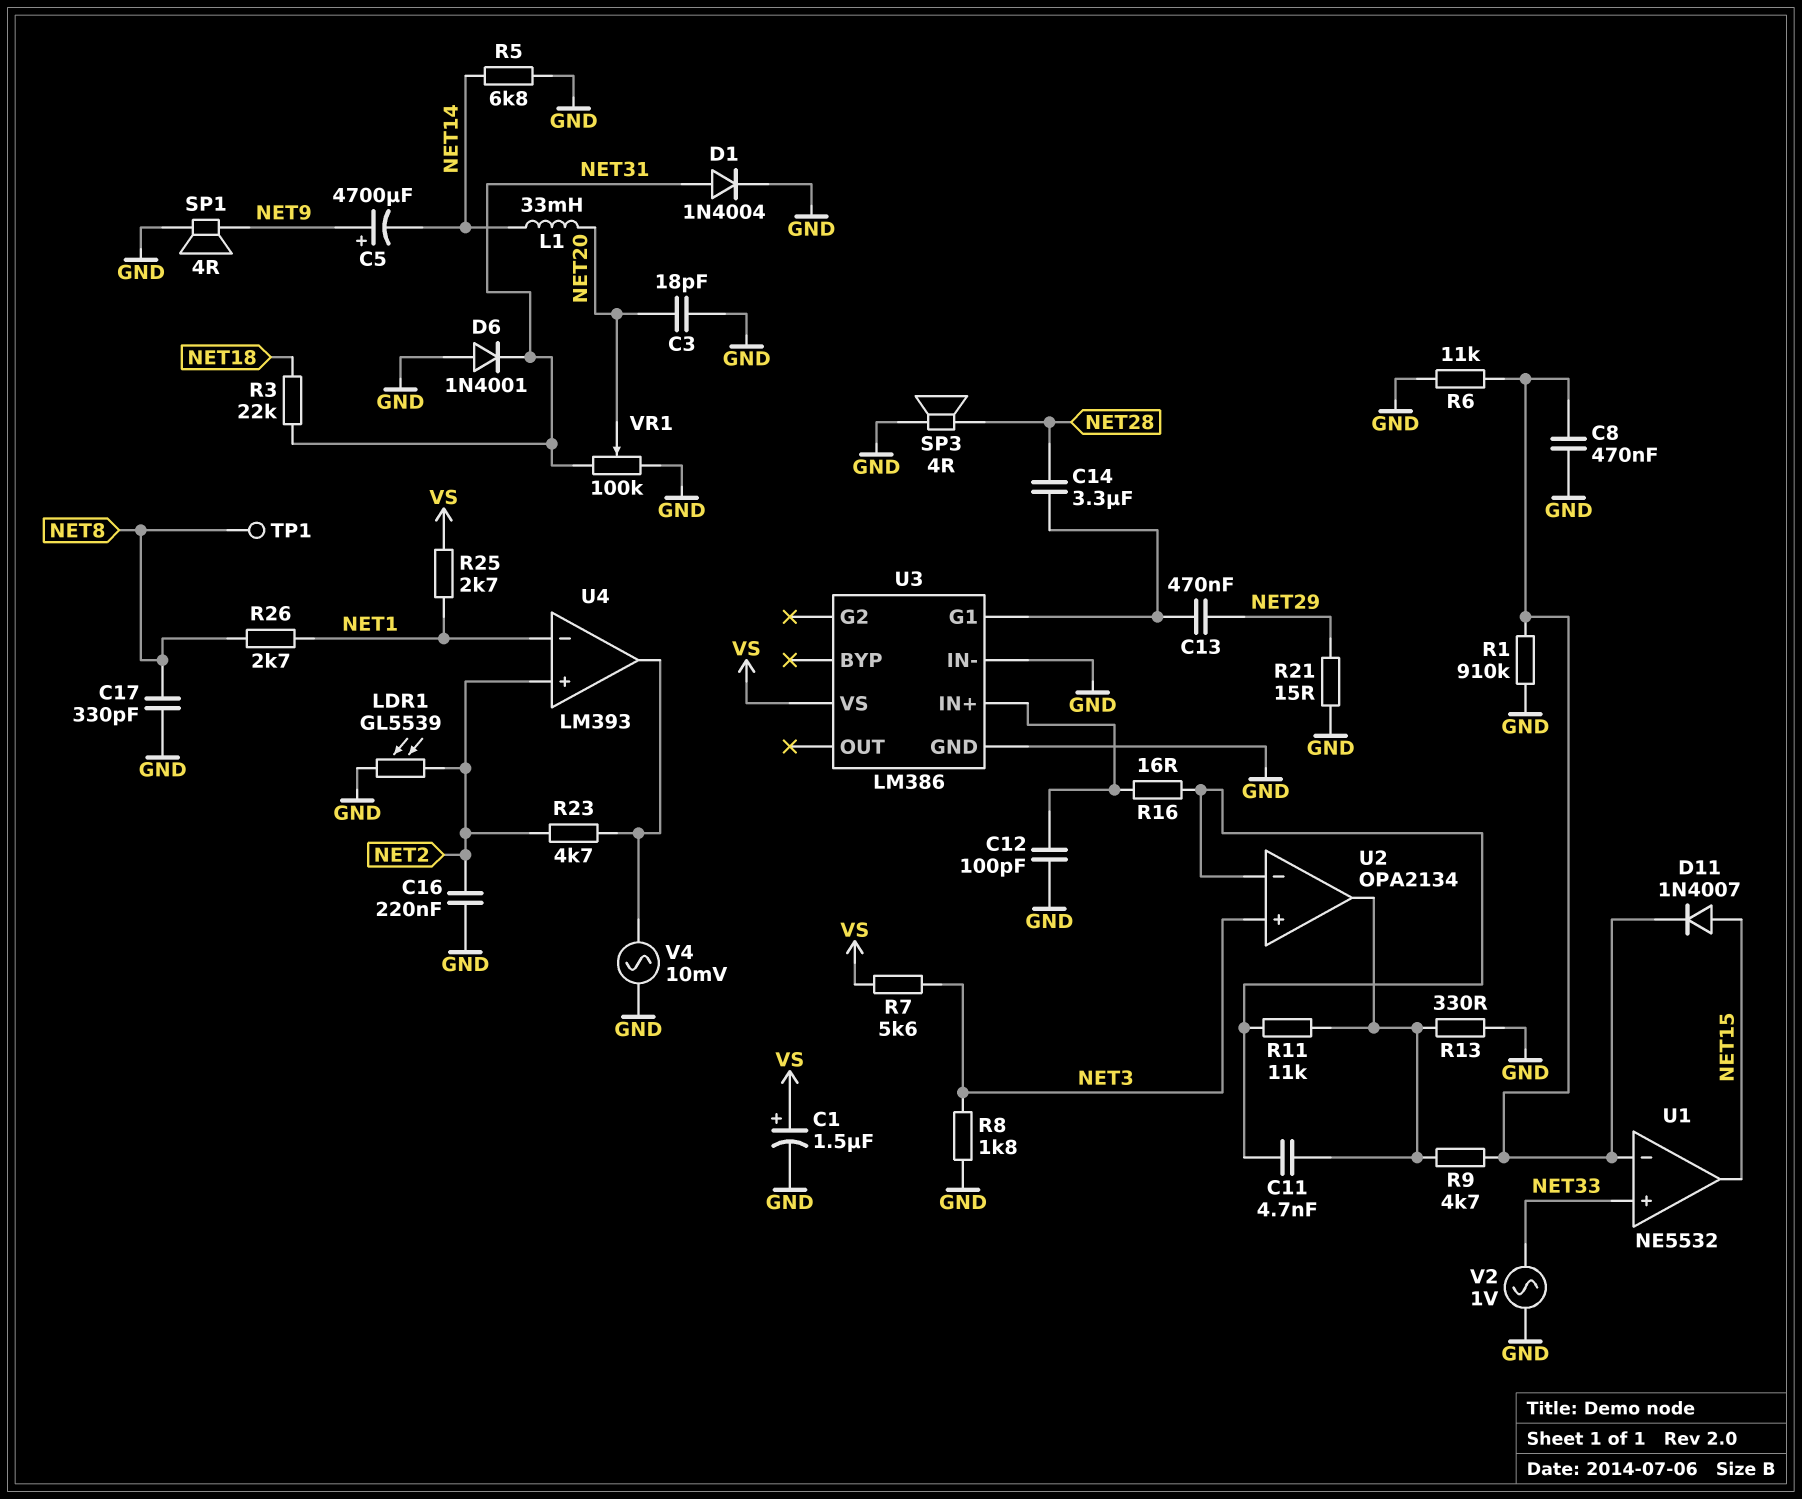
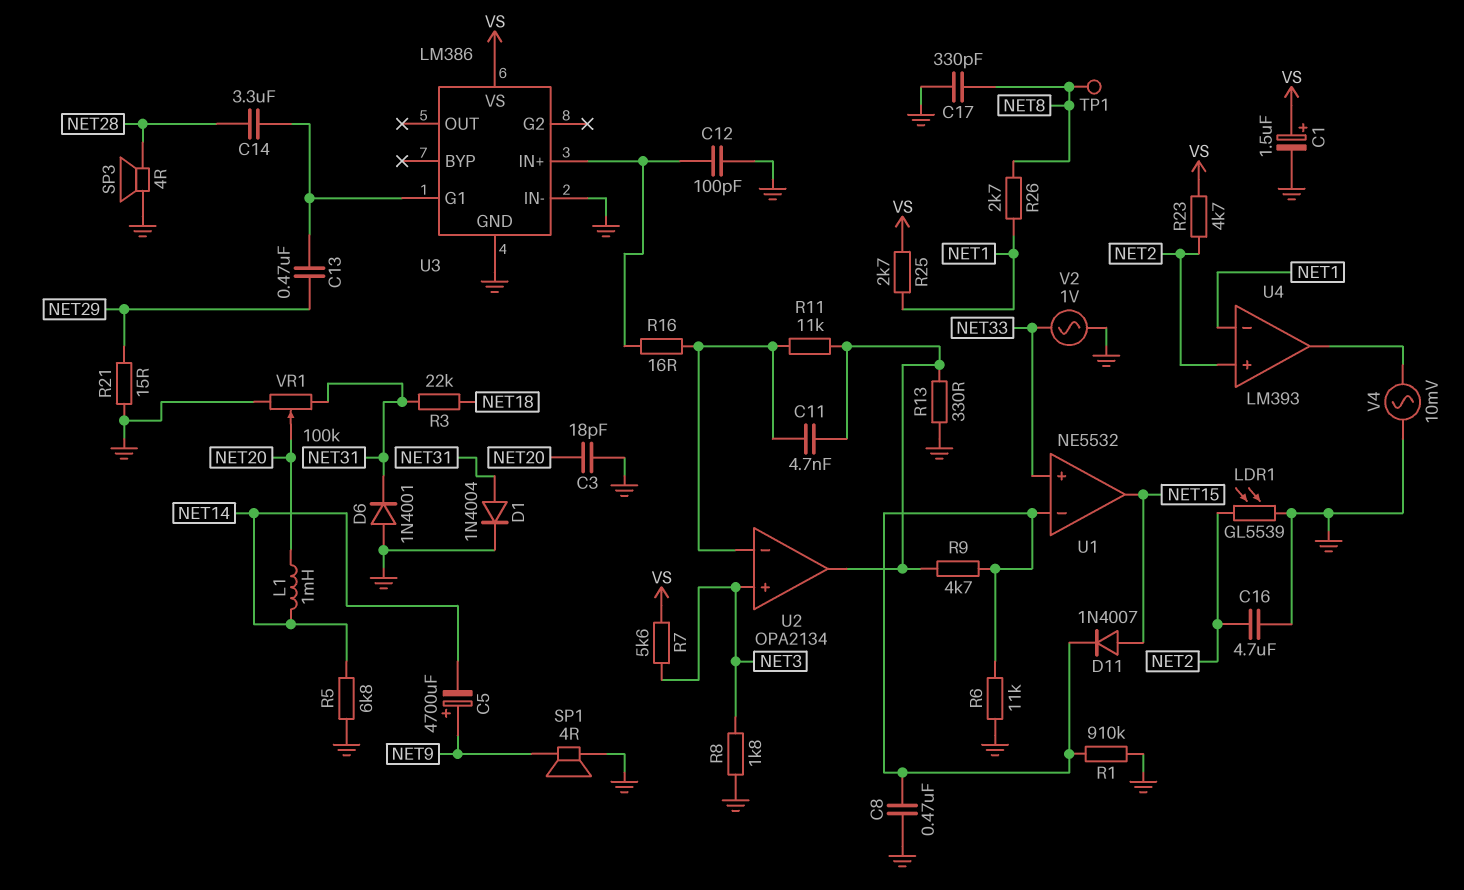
C16: 220nF (GND, NET2) -> 4.7uF (GND, NET2)
L1: 33mH (NET14, NET20) -> 1mH (NET14, NET20)
R23: 4.7k (NET2, U4/out) -> 4.7k (NET2, VS)

